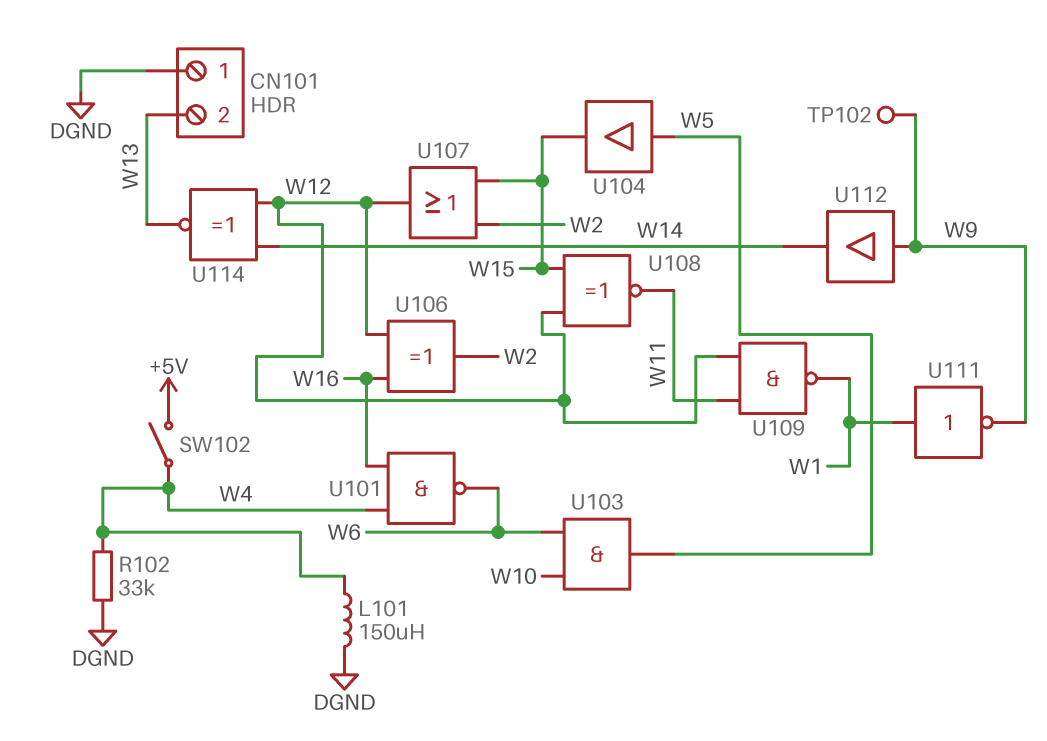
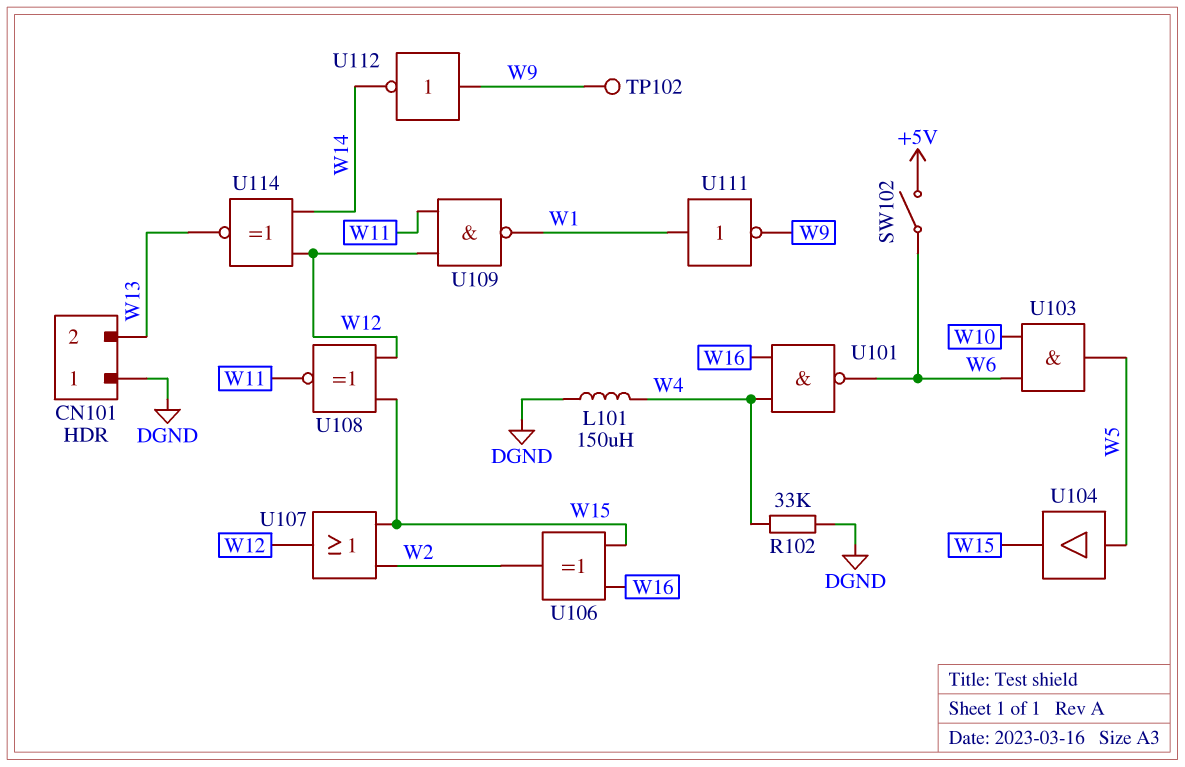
SW102: switch (+5V, W4) -> switch (+5V, W6)
U106: XOR (in W12, in W16, out W2) -> XOR (in W15, in W16, out W2)
U112: buffer (in W9, out W14) -> NOT (in W9, out W14)

